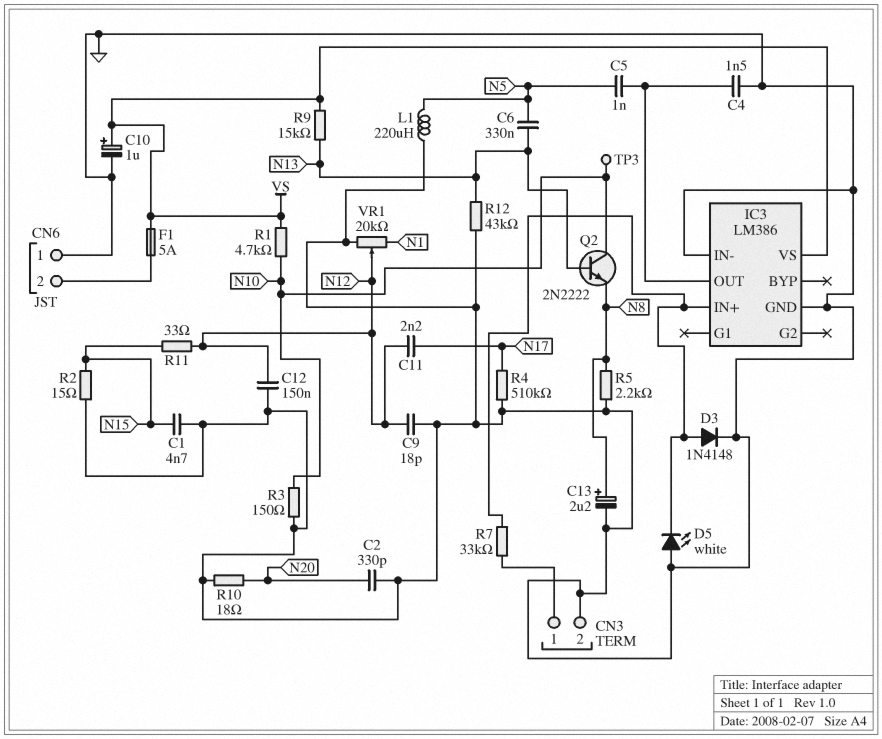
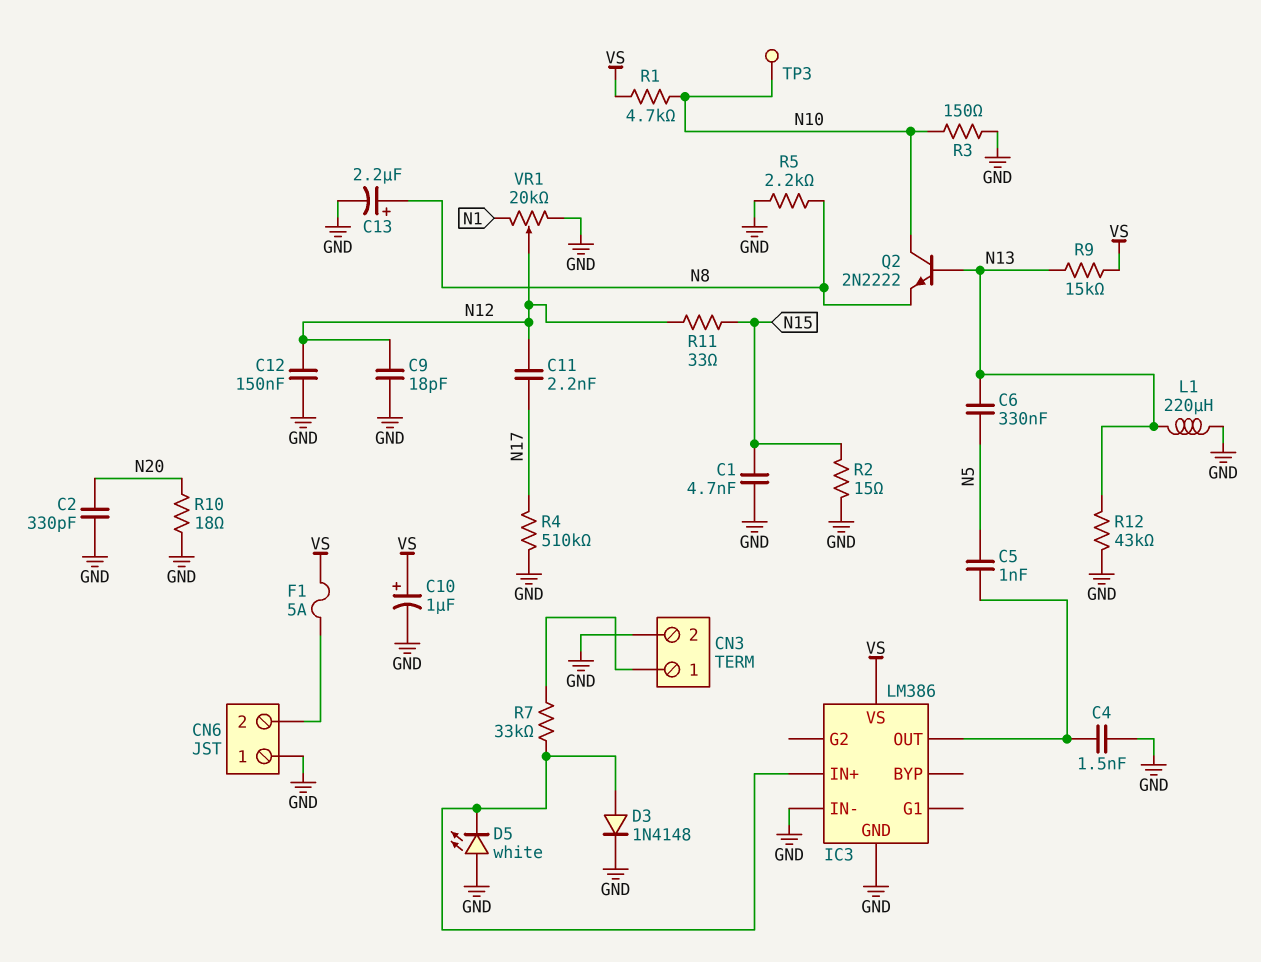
L1: 220uH (GND, N5) -> 220uH (GND, N13)

